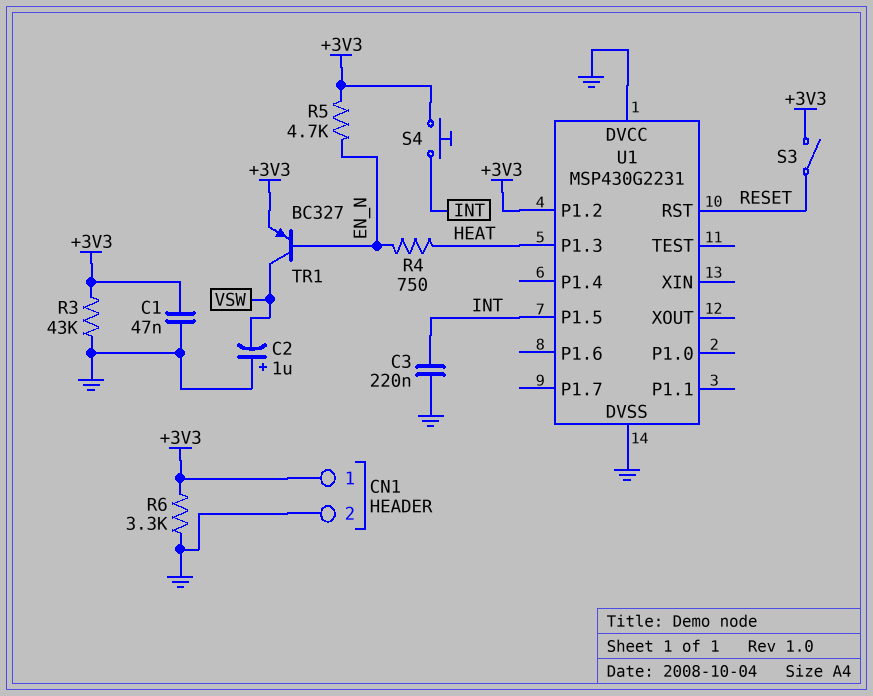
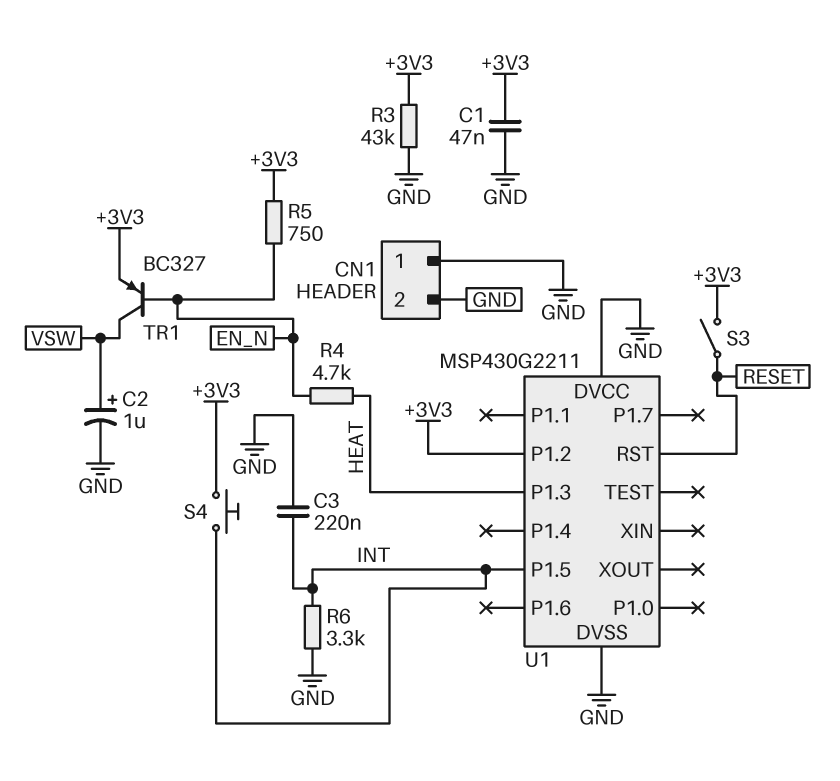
C2: 1uF (plus GND, minus VSW) -> 1uF (plus VSW, minus GND)
CN1 pin 1: +3V3 -> GND
R4: 750 (EN_N, HEAT) -> 4.7k (EN_N, HEAT)
R5: 4.7k (+3V3, EN_N) -> 750 (+3V3, EN_N)
R6: 3.3k (+3V3, GND) -> 3.3k (GND, INT)
U1: MSP430G2231 -> MSP430G2211

